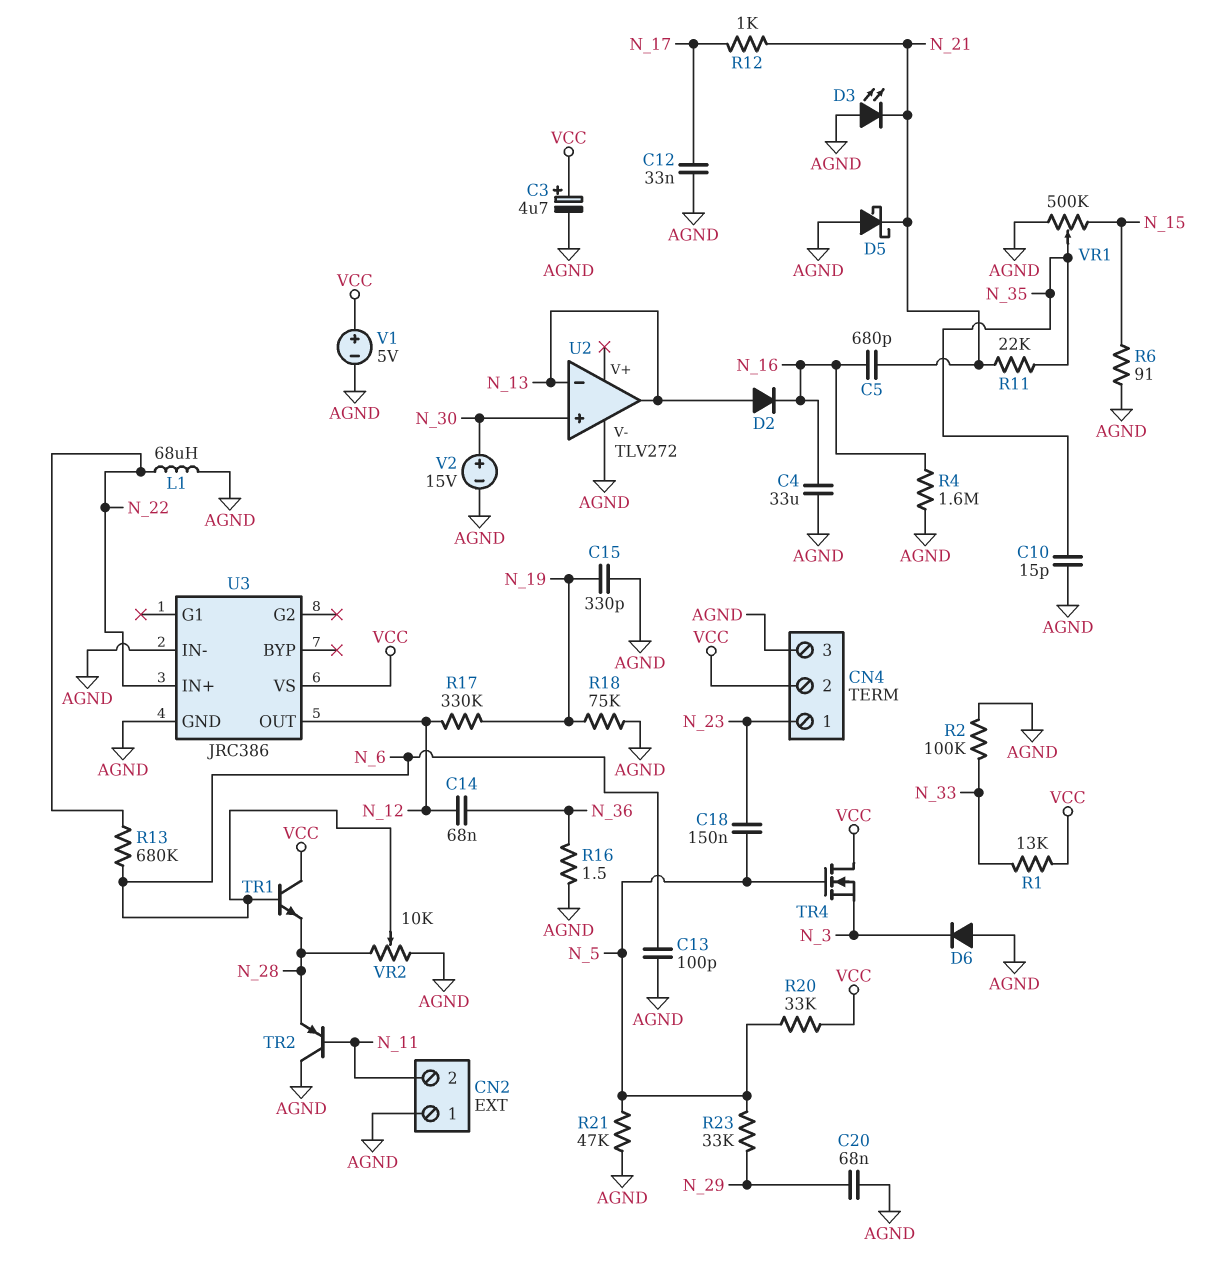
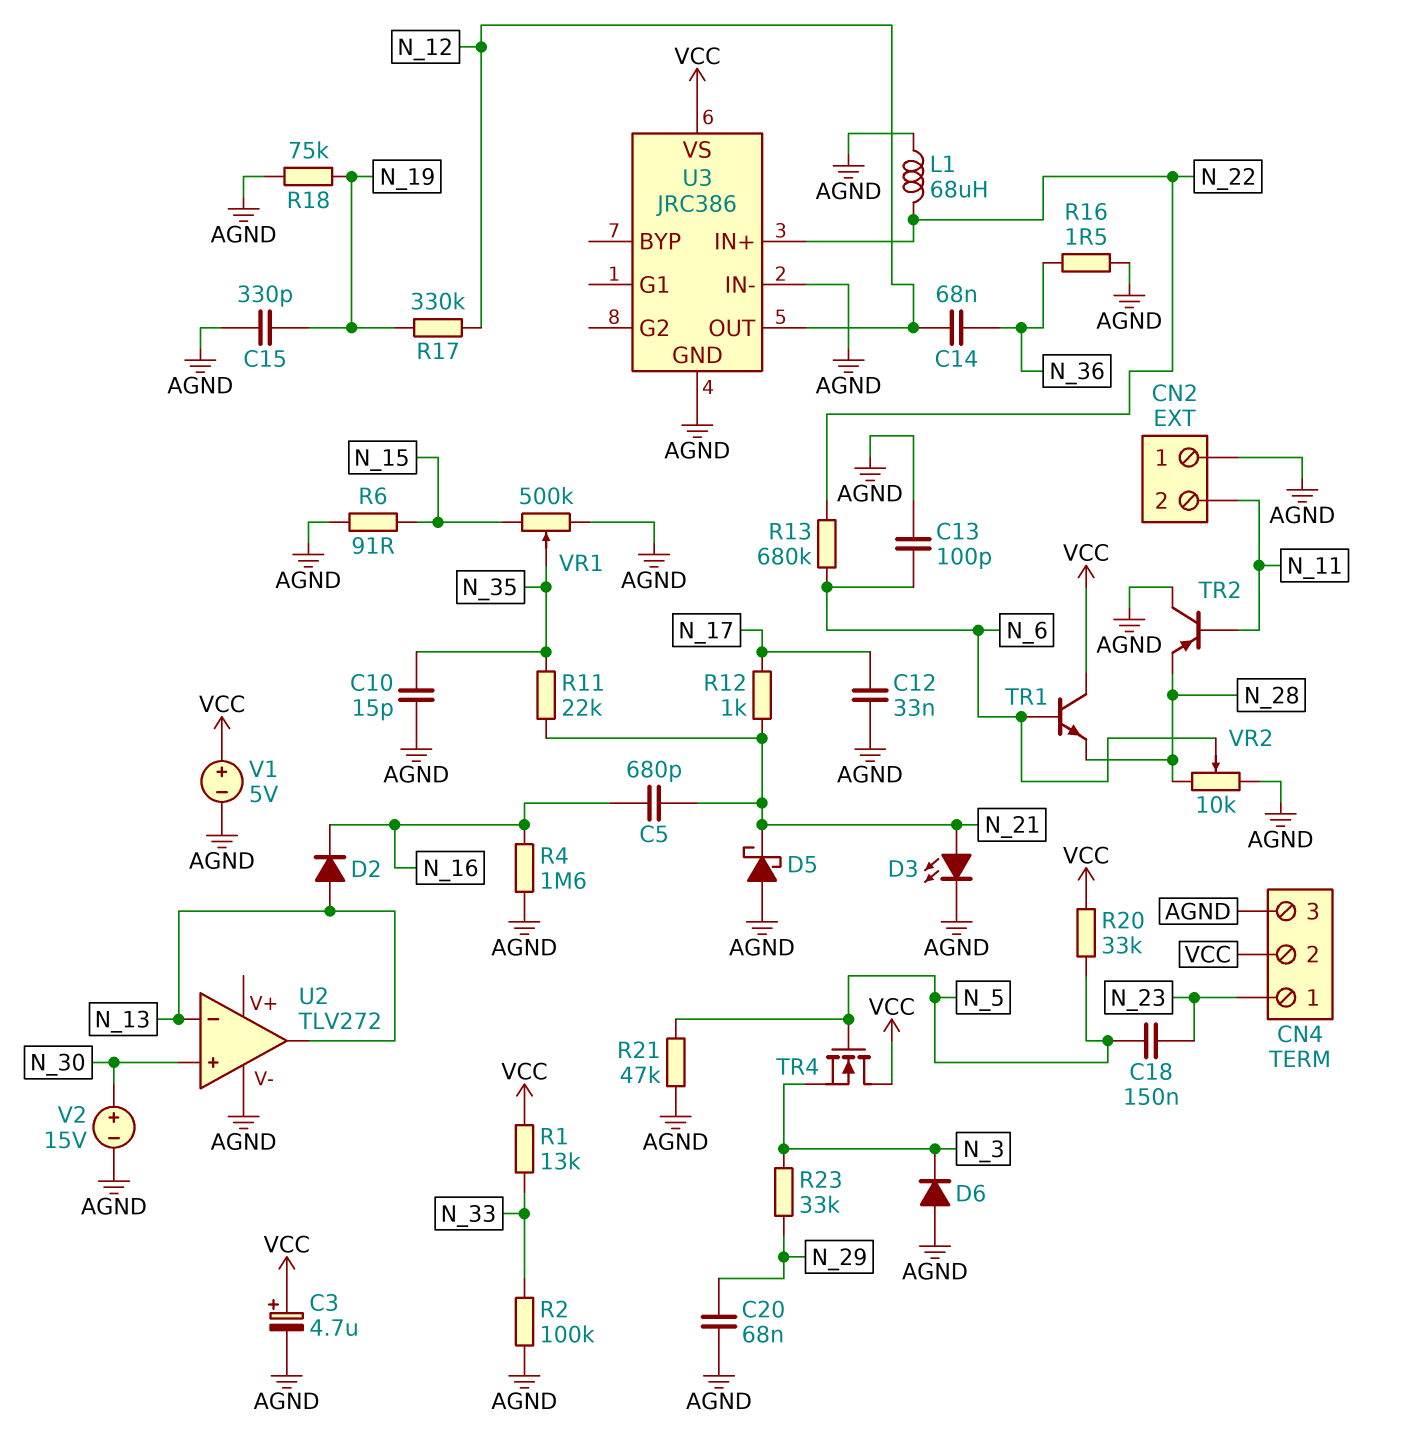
C4: 33uF (AGND, N_16) -> none
D3: LED (A AGND, K N_21) -> LED (A N_21, K AGND)
R23: 33k (N_5, N_29) -> 33k (N_3, N_29)

